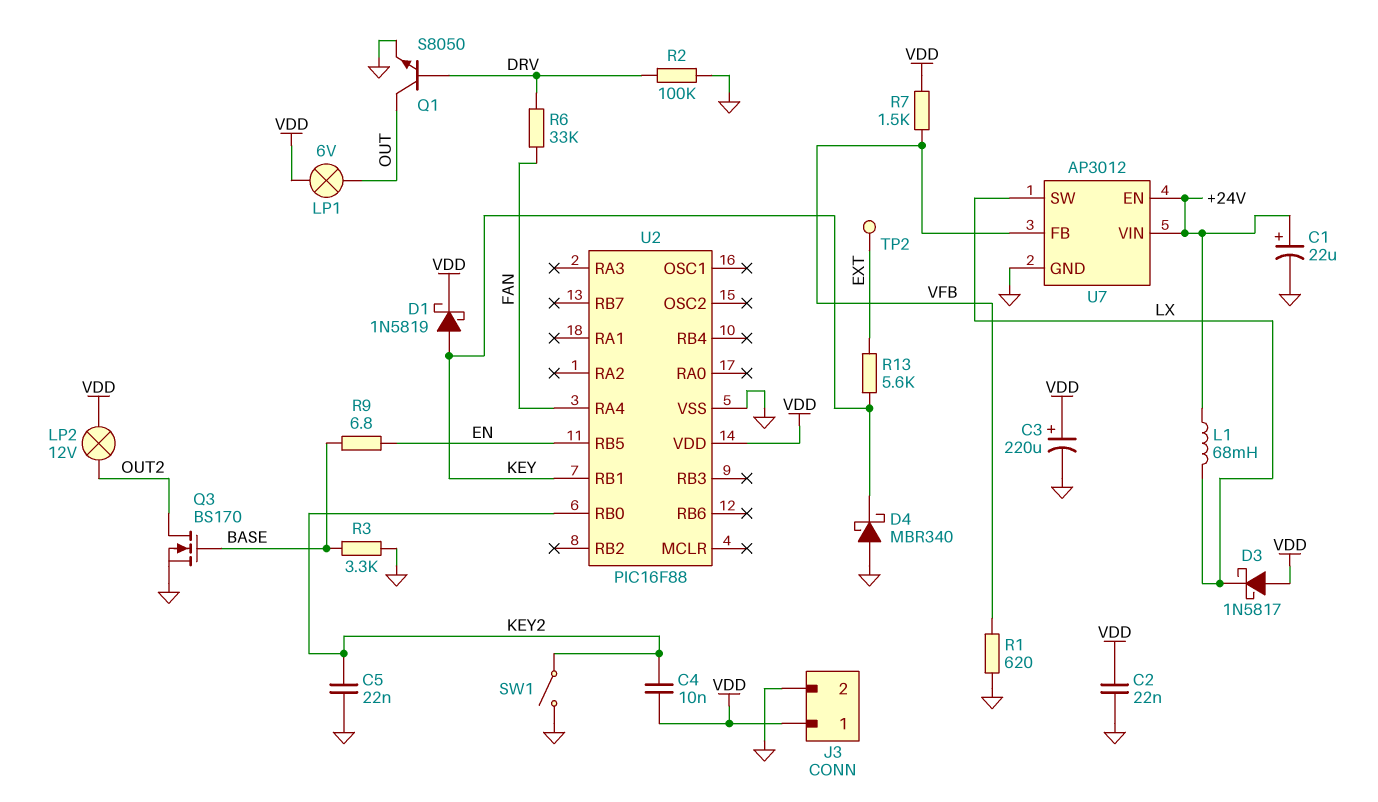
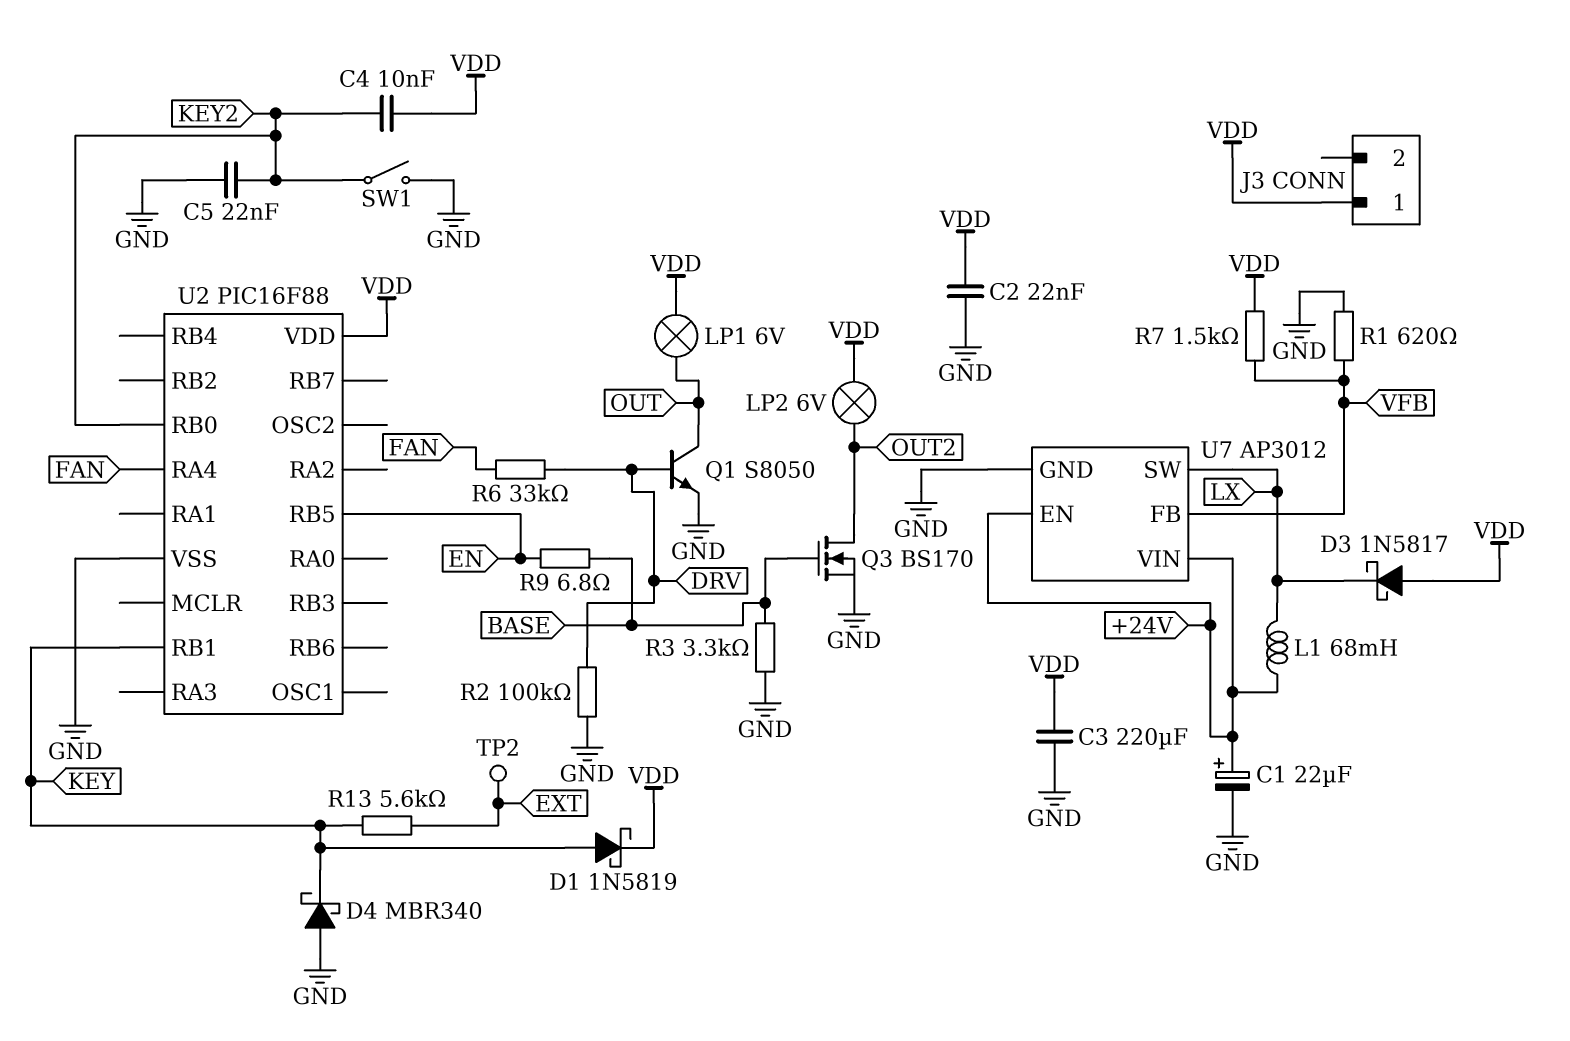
C3: 220uF (plus VDD, minus GND) -> 220uF (GND, VDD)
J3 pin 2: GND -> none
LP2: lamp 12V (OUT2, VDD) -> lamp 6V (OUT2, VDD)

